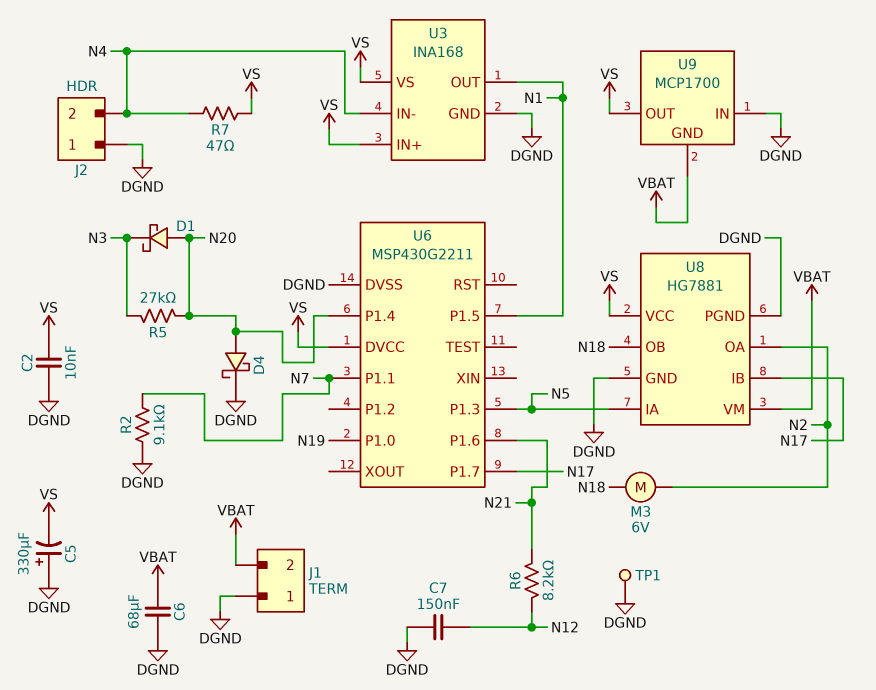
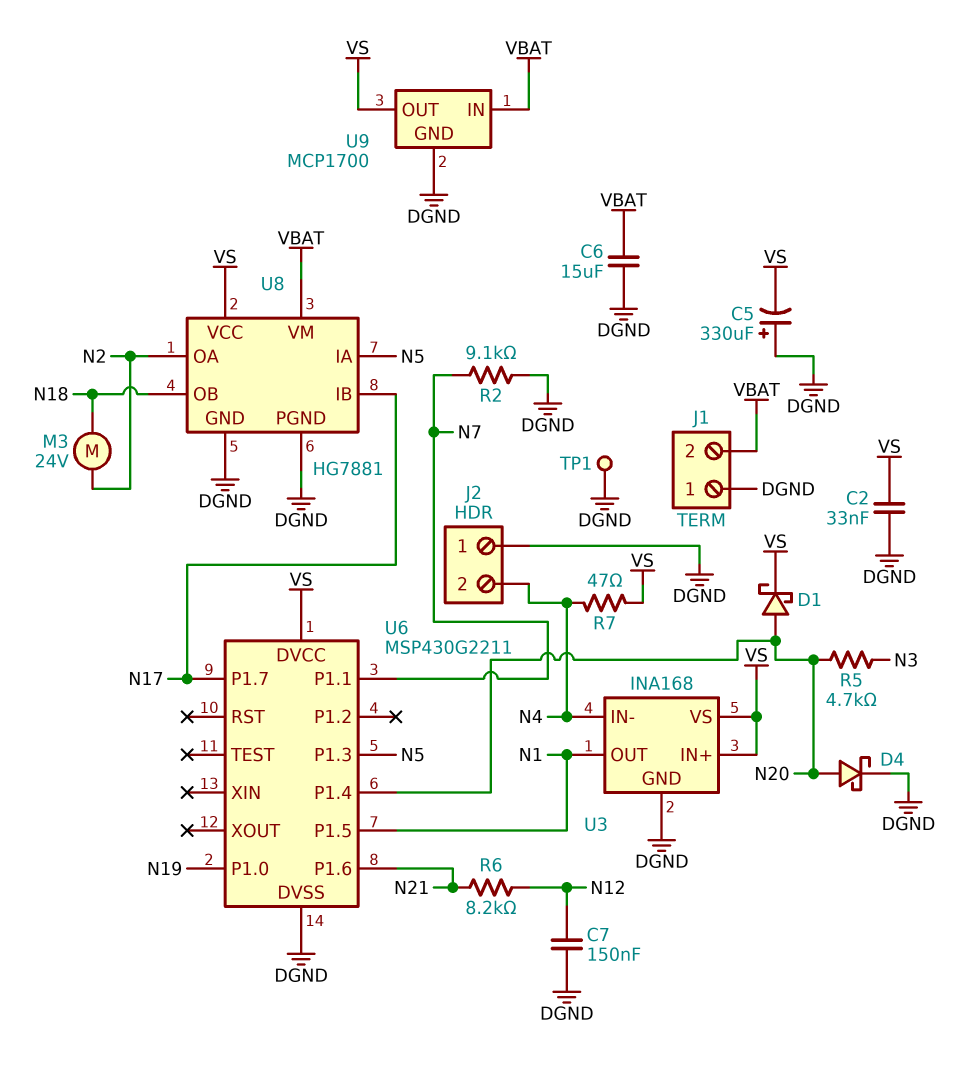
C2: 10nF (DGND, VS) -> 33nF (DGND, VS)
C6: 68uF (DGND, VBAT) -> 15uF (DGND, VBAT)
D1: schottky (A N20, K N3) -> schottky (A N20, K VS)
M3: motor 6V (N2, N18) -> motor 24V (N2, N18)
R5: 27k (N3, N20) -> 4.7k (N3, N20)
U9 pin GND: VBAT -> DGND
U9 pin IN: DGND -> VBAT

